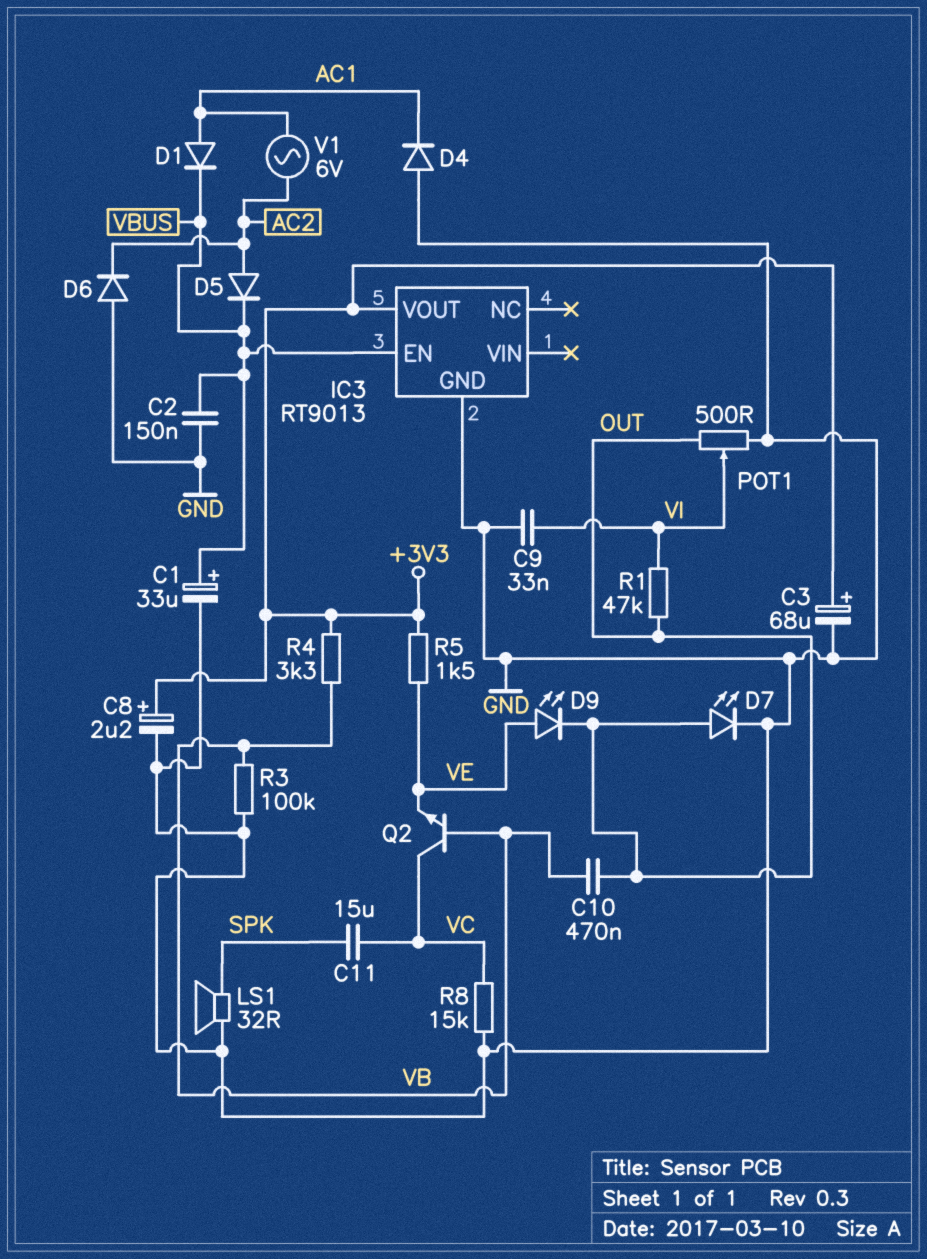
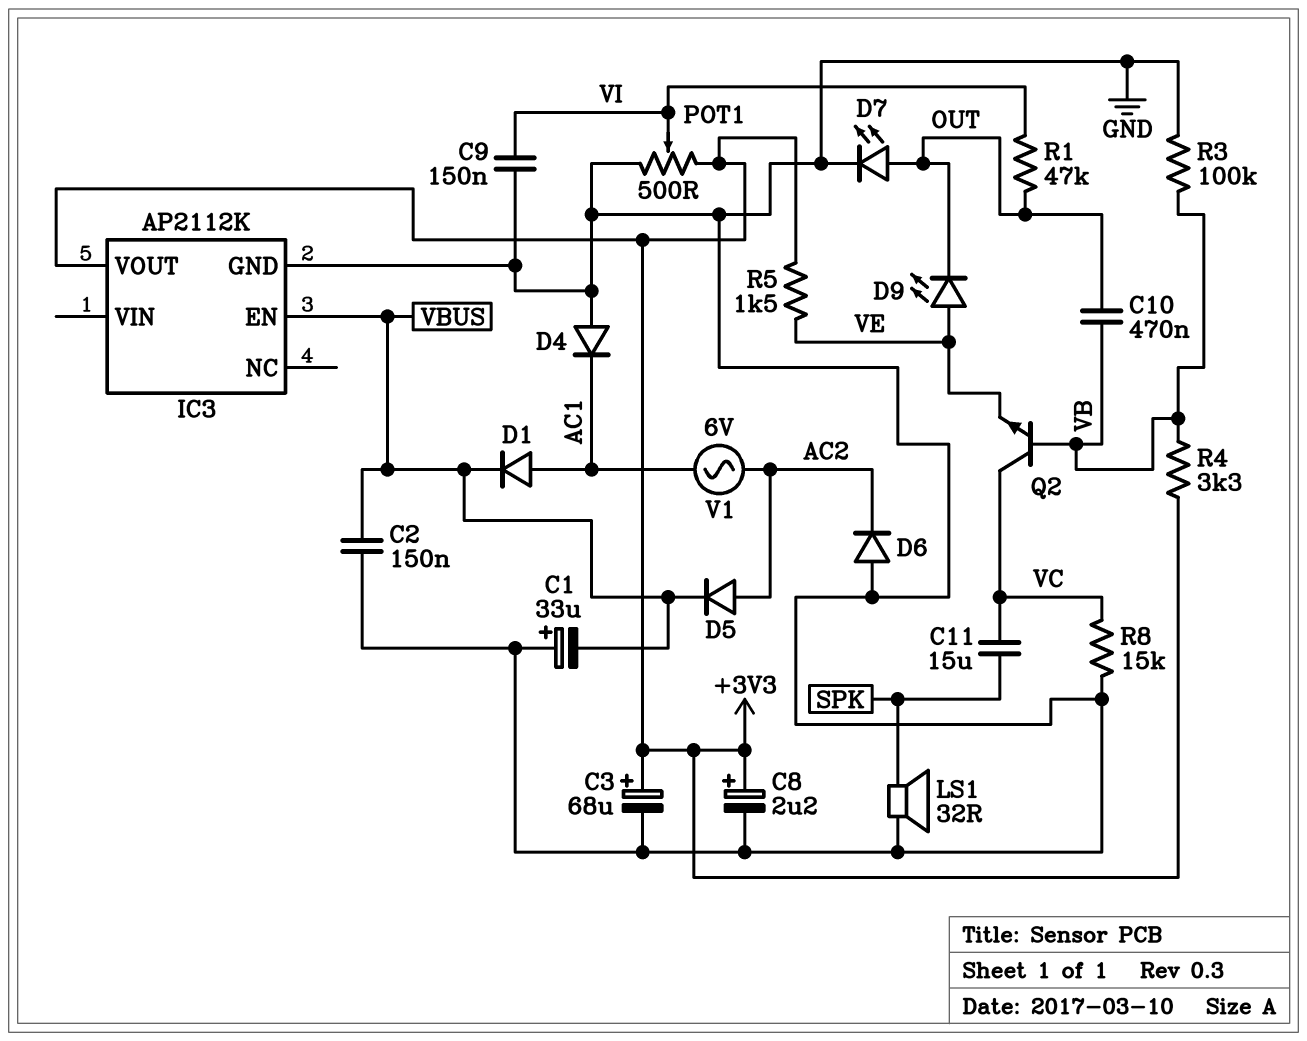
C1: 33uF (plus VBUS, minus GND) -> 33uF (plus GND, minus VBUS)
C9: 33nF (GND, VI) -> 150nF (GND, VI)
IC3: RT9013 -> AP2112K
POT1: 500 (GND, OUT, wiper VI) -> 500 (+3V3, GND, wiper VI)

